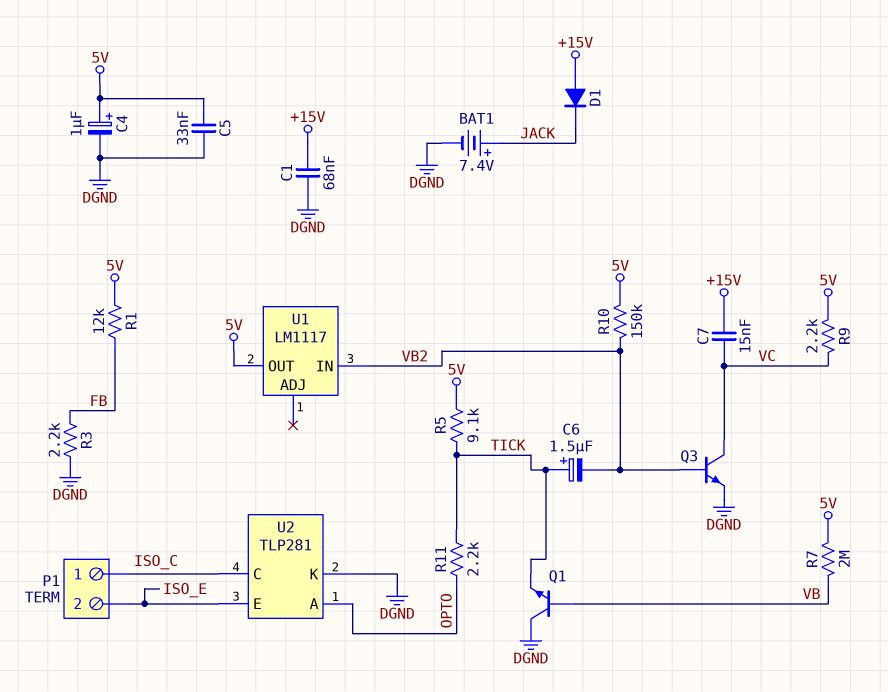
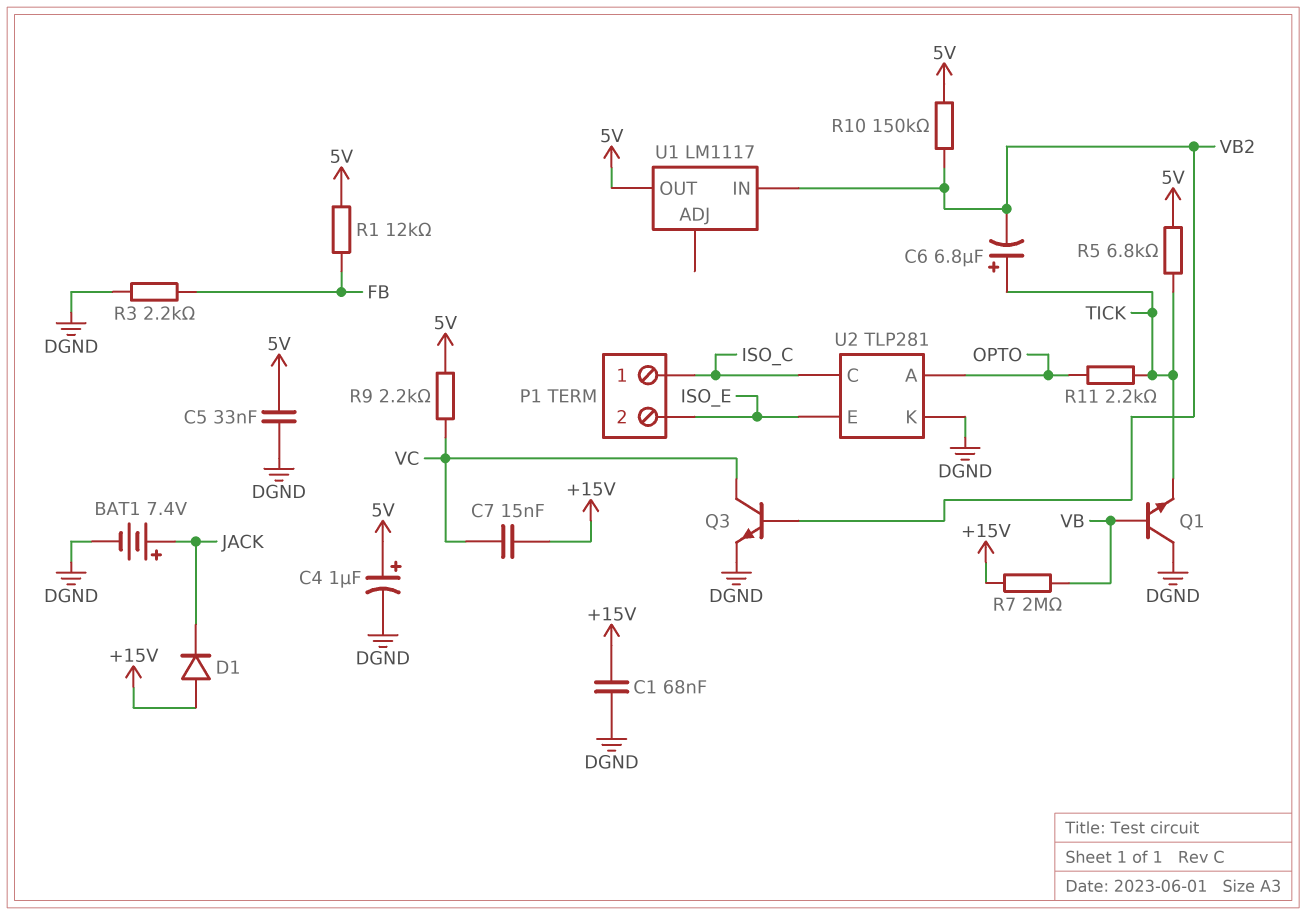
C6: 1.5uF (plus TICK, minus VB2) -> 6.8uF (plus TICK, minus VB2)
R5: 9.1k (5V, TICK) -> 6.8k (5V, TICK)
R7: 2M (5V, VB) -> 2M (+15V, VB)

